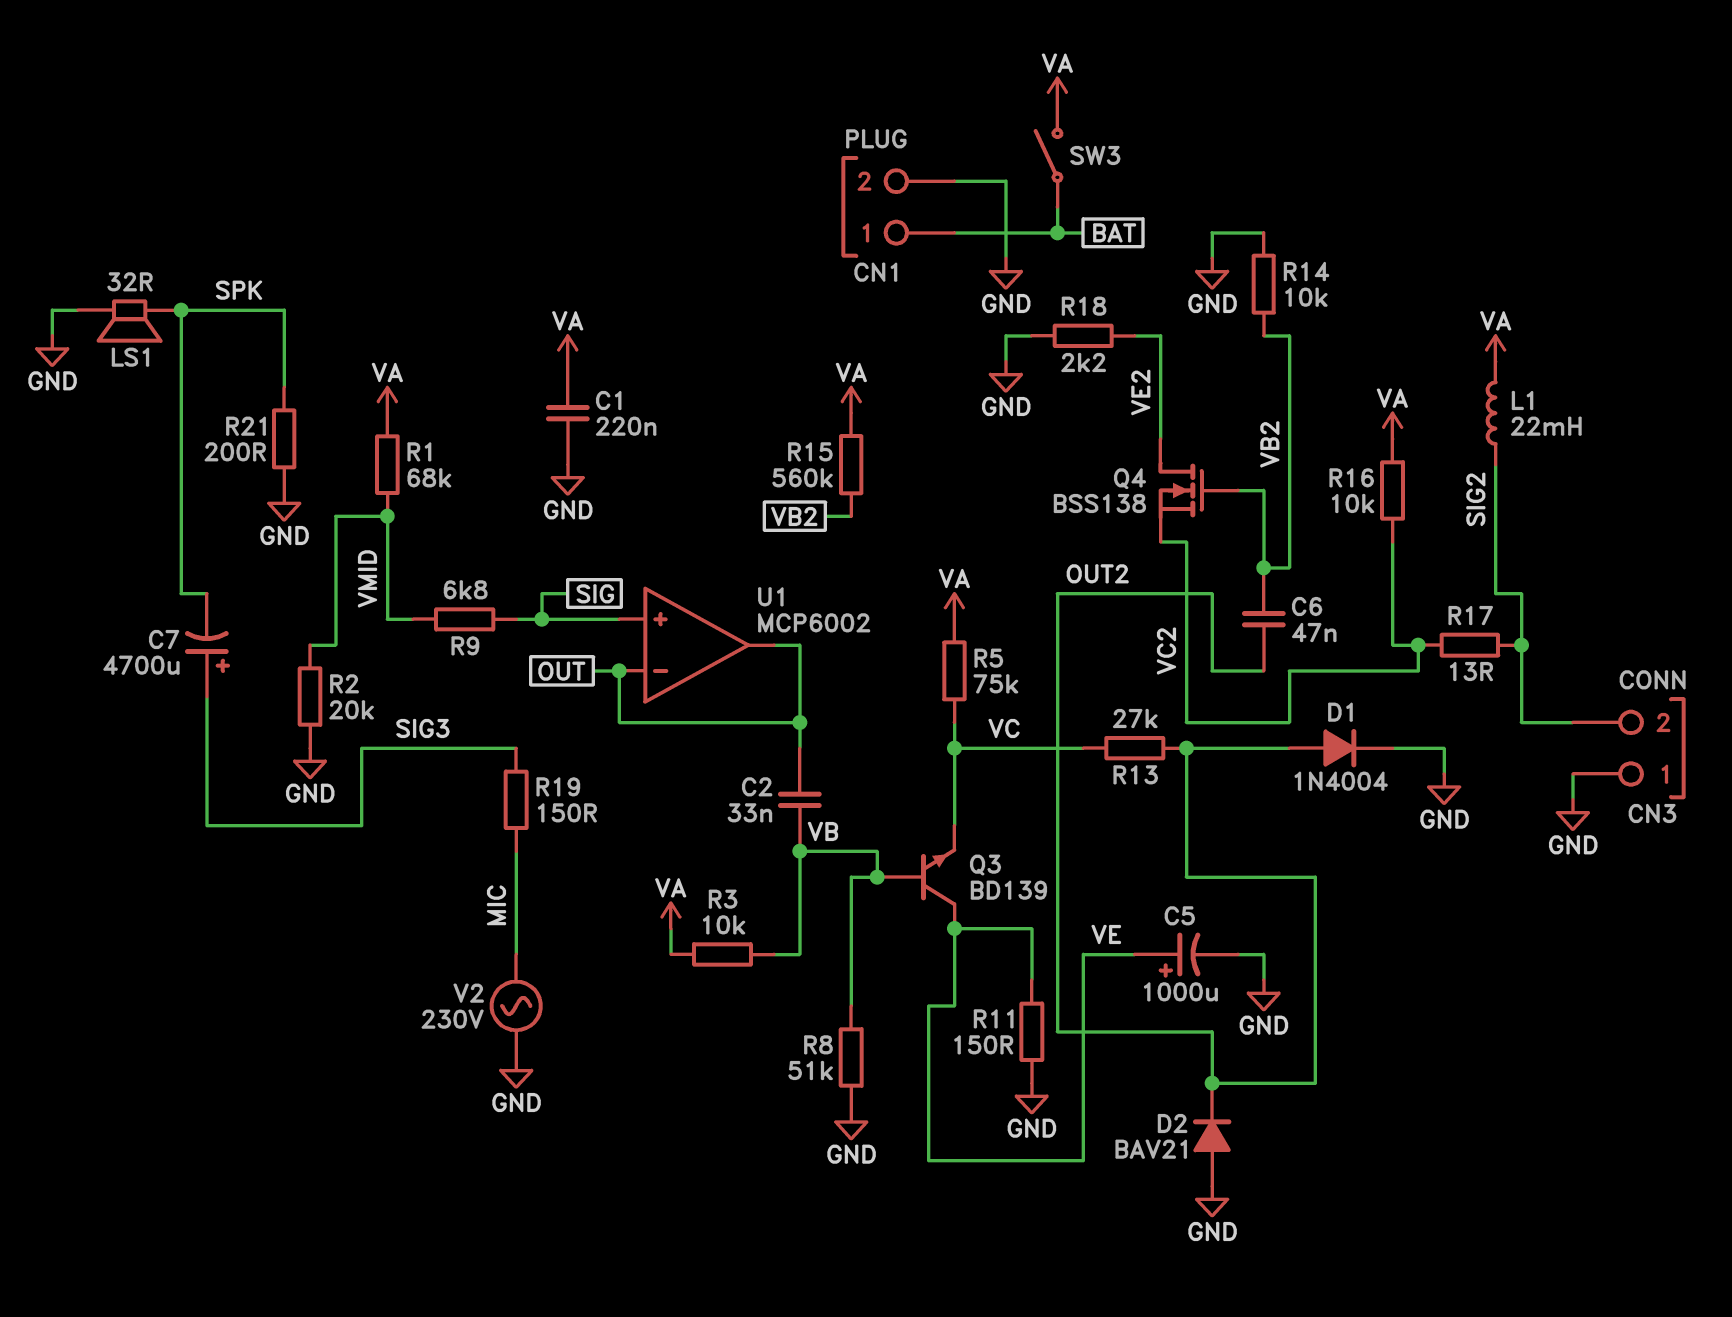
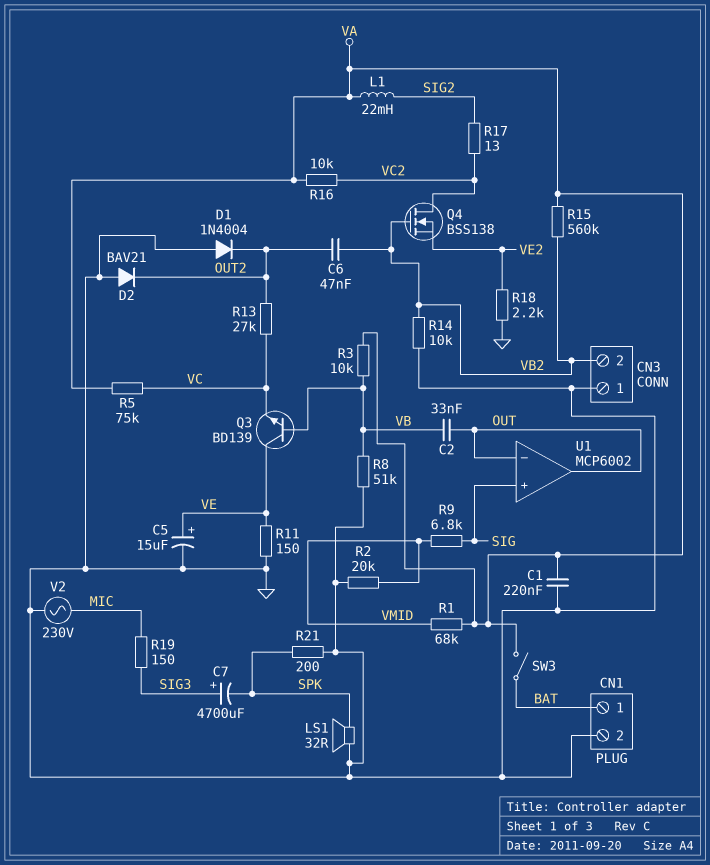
C5: 1000uF (plus VE, minus GND) -> 15uF (plus VE, minus GND)
CN3 pin 2: SIG2 -> VB2
D1: diode 1N4004 (A OUT2, K GND) -> diode 1N4004 (A GND, K OUT2)
Q4: NMOS BSS138 (G VB2, D VE2, S VC2) -> NMOS BSS138 (G VB2, D VC2, S VE2)

